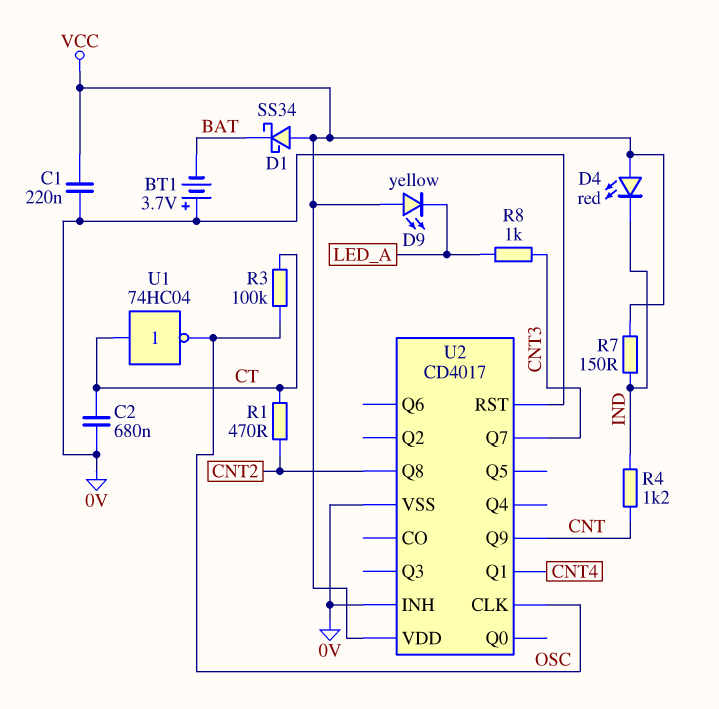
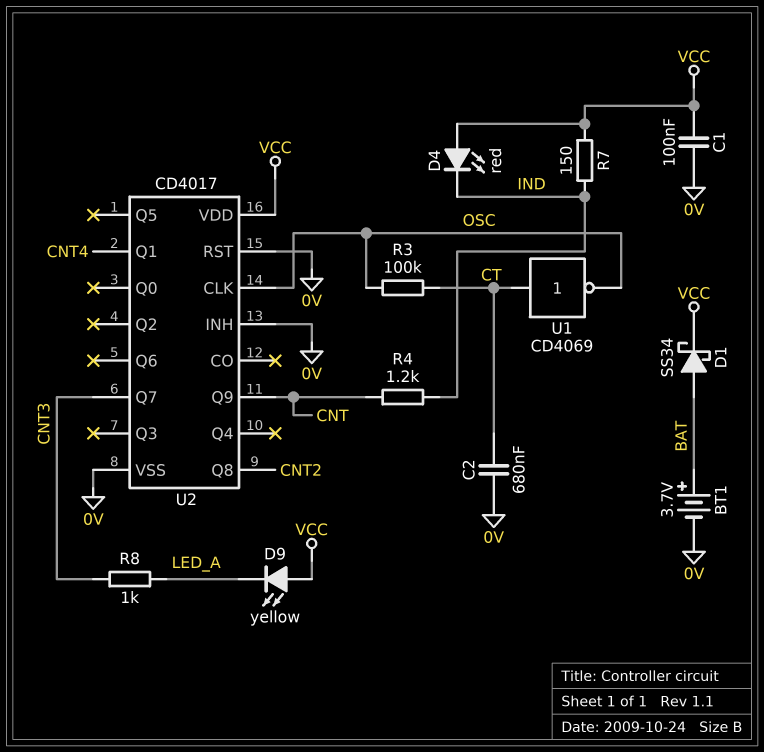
BT1: 3.7V (plus 0V, minus BAT) -> 3.7V (plus BAT, minus 0V)
C1: 220nF (0V, VCC) -> 100nF (0V, VCC)
D1: schottky SS34 (A VCC, K BAT) -> schottky SS34 (A BAT, K VCC)
R1: 470 (CNT2, CT) -> none
U1: NOT 74HC04 (in CT, out OSC) -> NOT CD4069 (in CT, out OSC)

